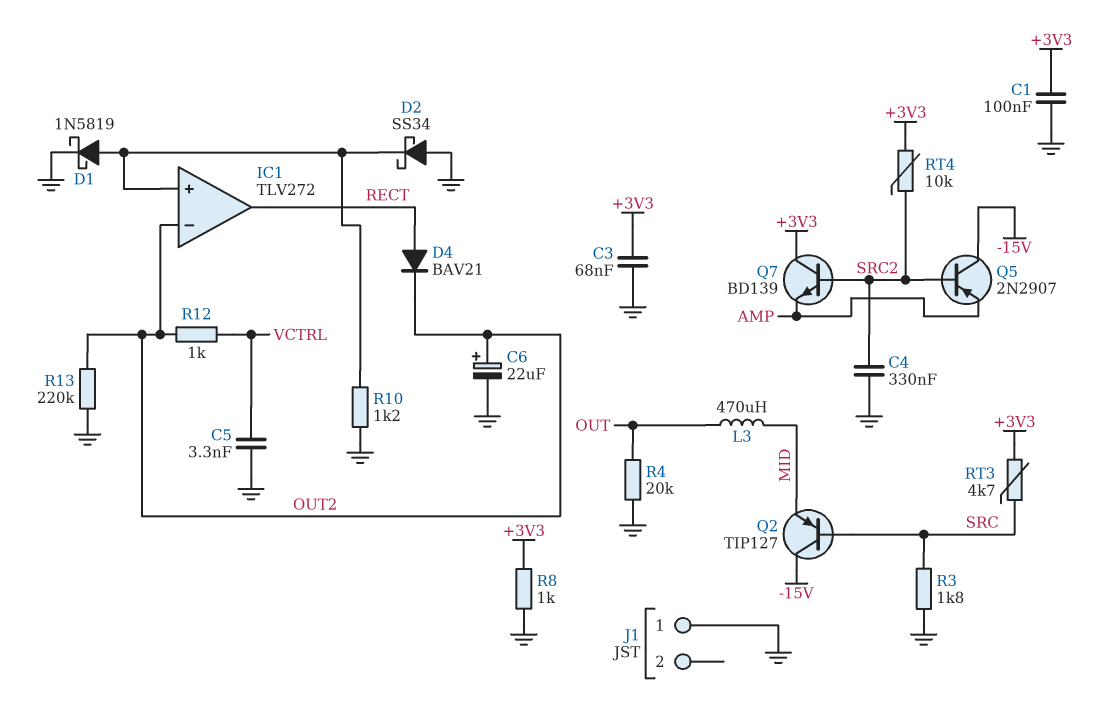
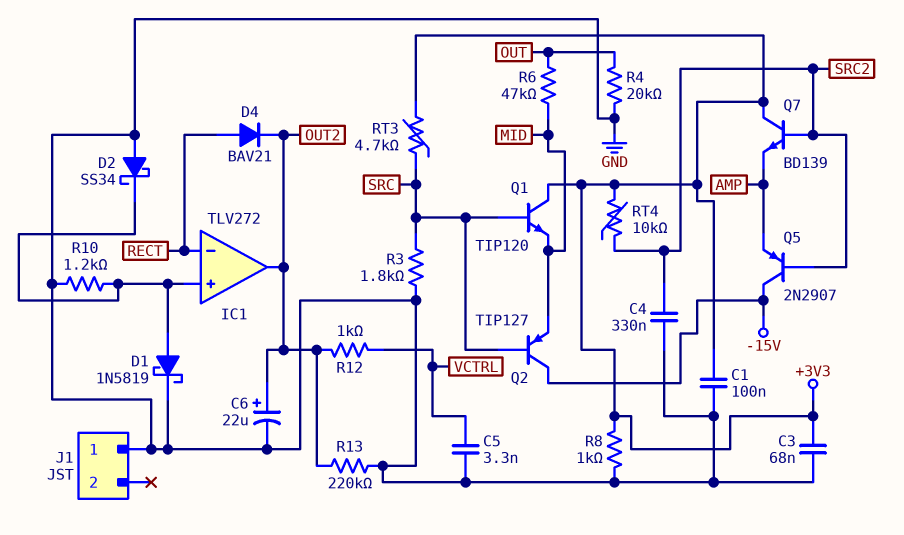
IC1 pin in-: OUT2 -> RECT
IC1 pin out: RECT -> OUT2
L3: 470uH (MID, OUT) -> none
Q1: none -> NPN TIP120 (B SRC, C +3V3, E MID)
R6: none -> 47k (MID, OUT)

